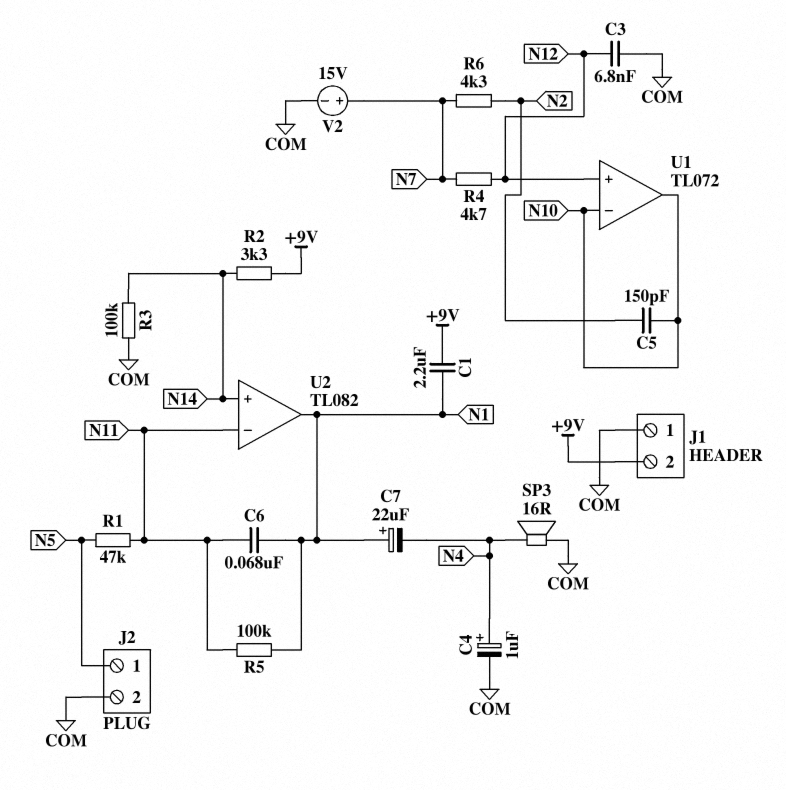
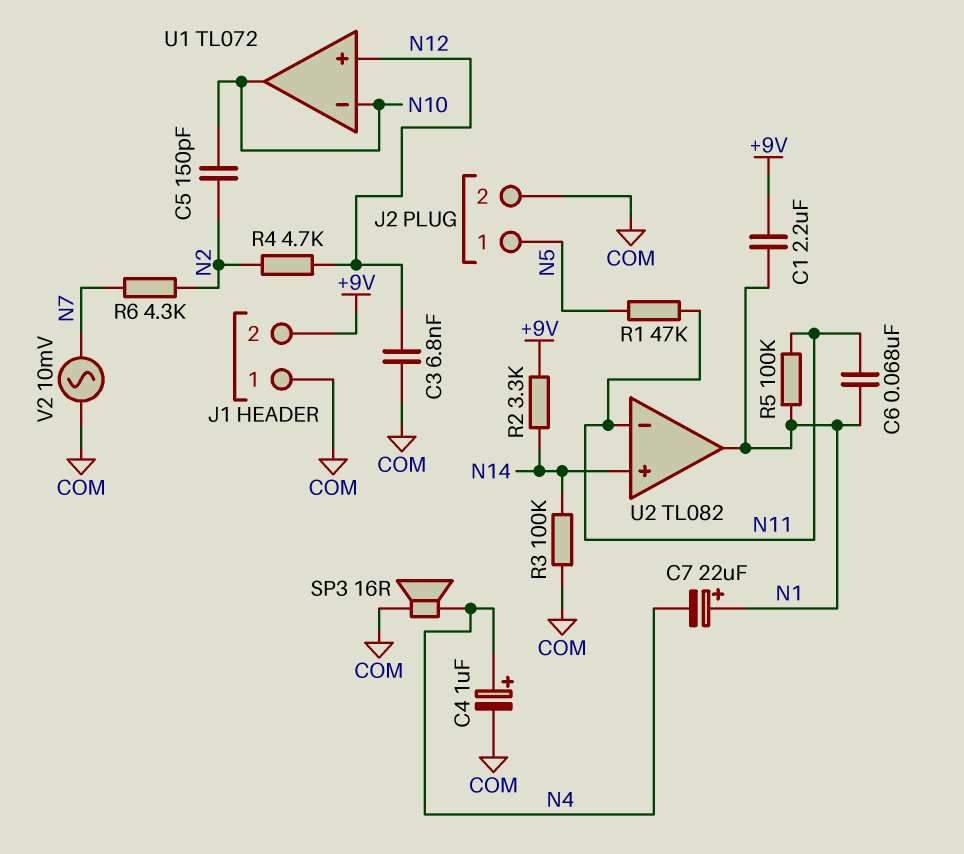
R4: 4.7k (N7, N12) -> 4.7k (N2, N12)
V2: 15V (plus N7, minus COM) -> AC 10mV (COM, N7)

